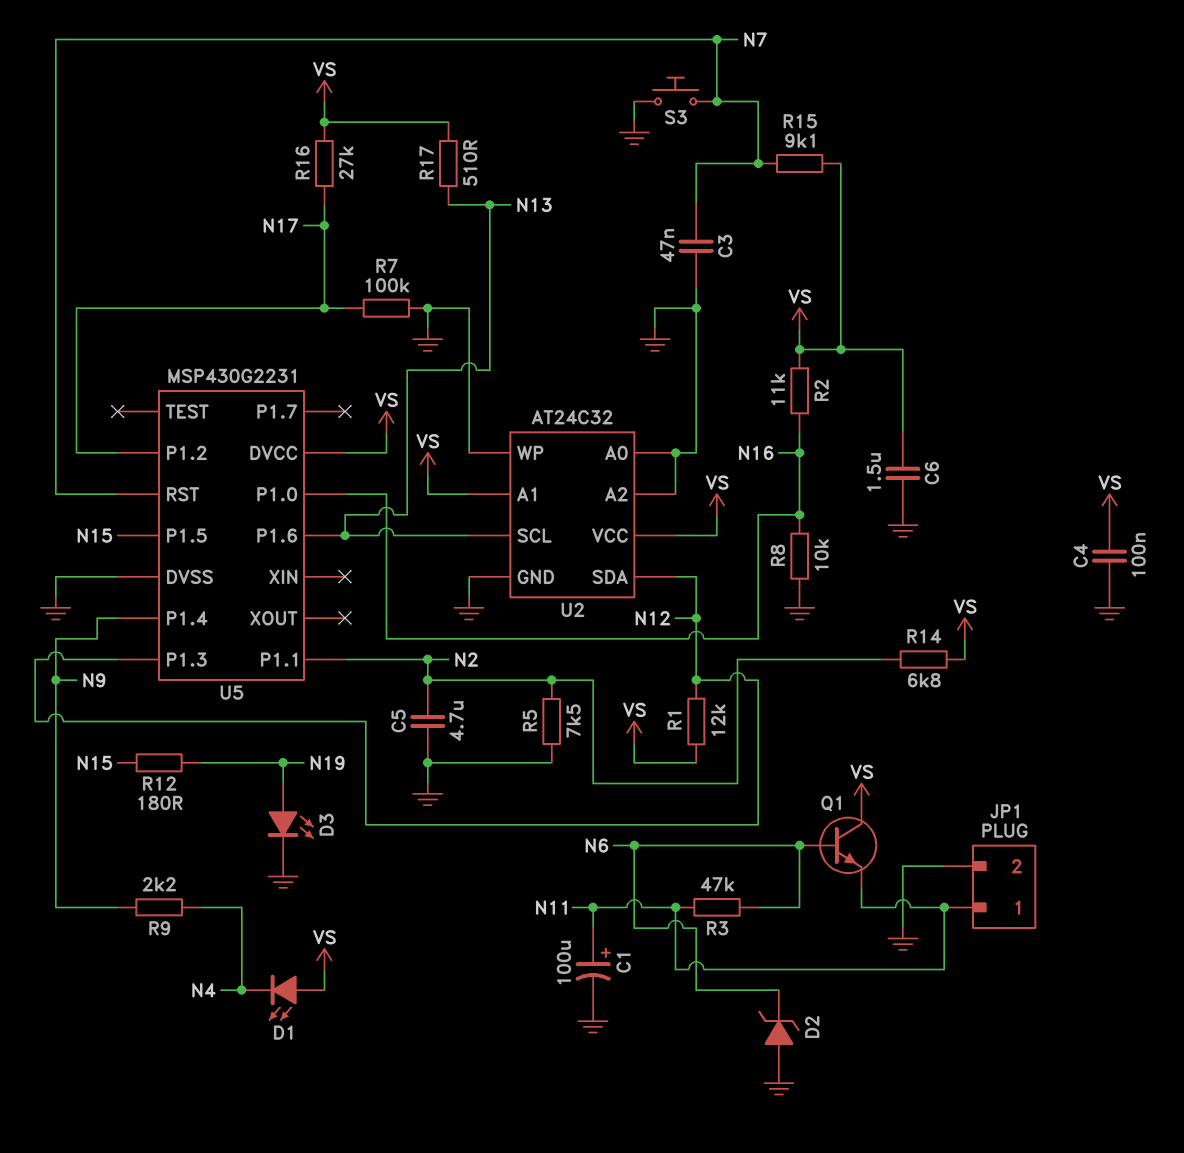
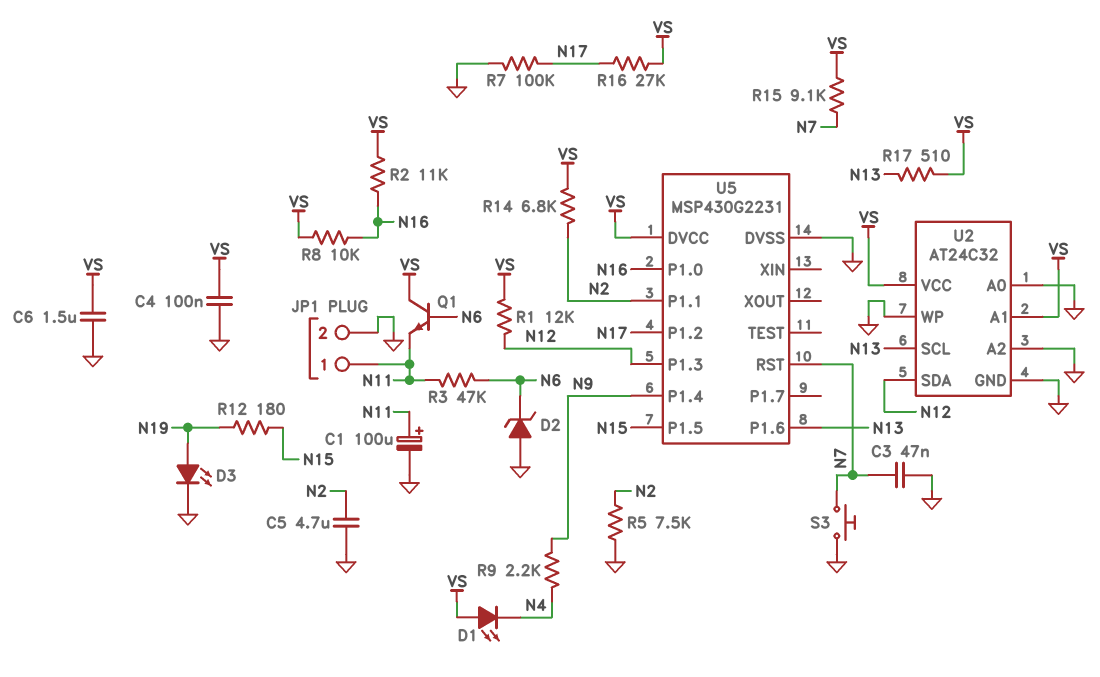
R8: 10k (GND, N16) -> 10k (N16, VS)

